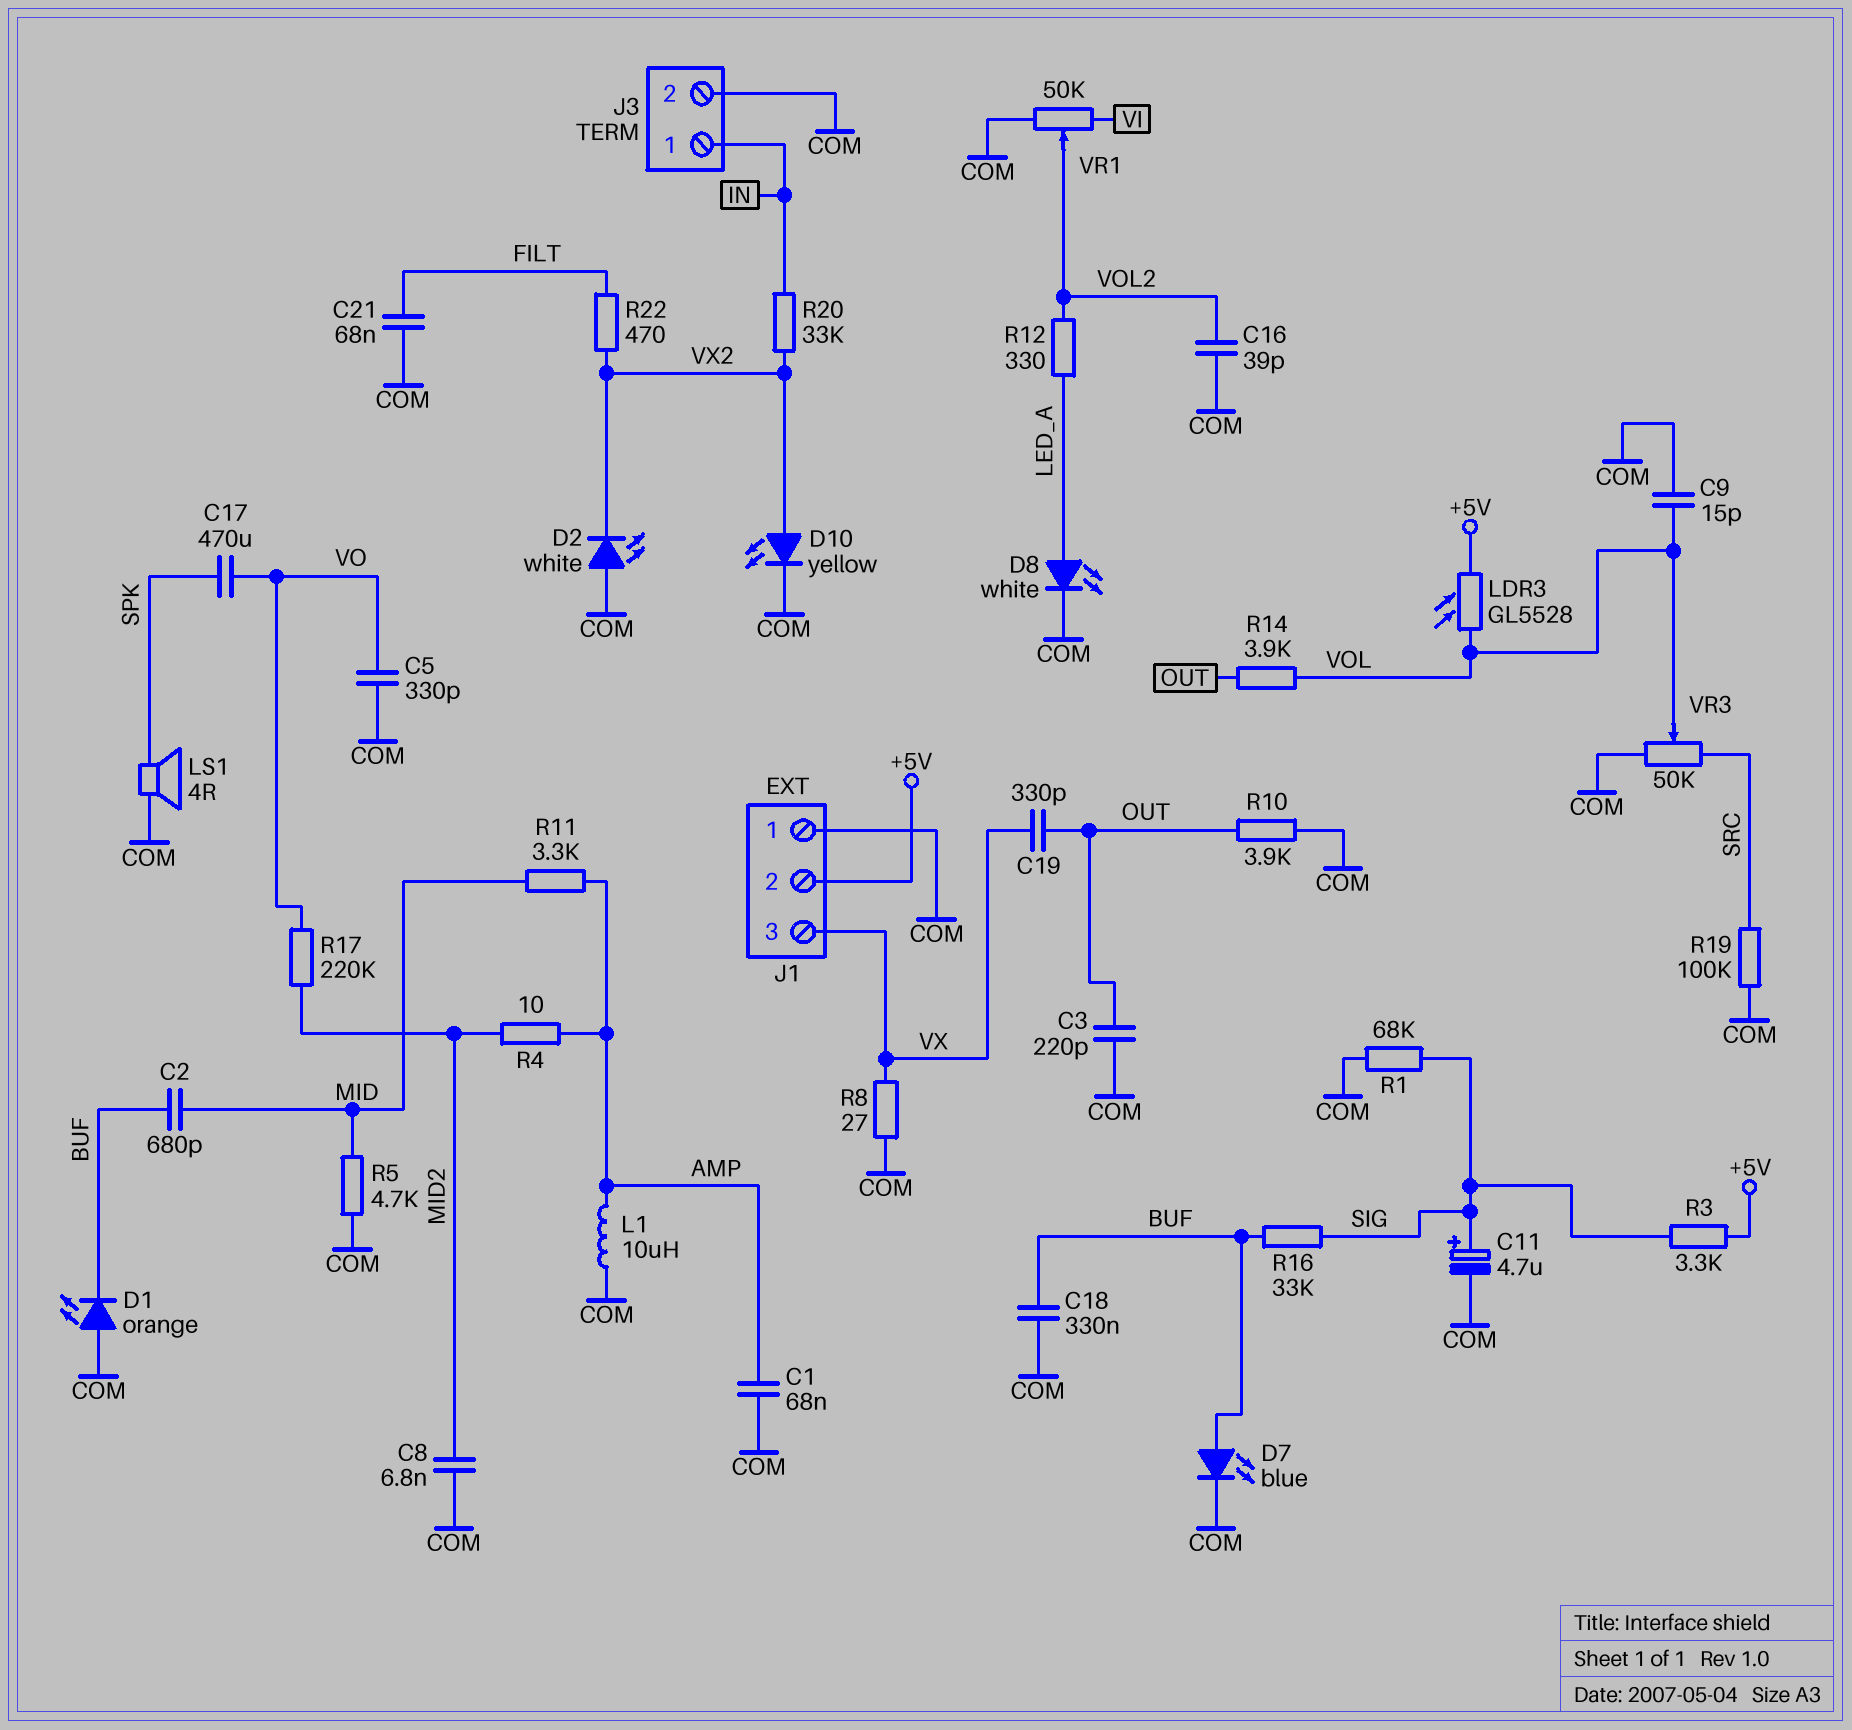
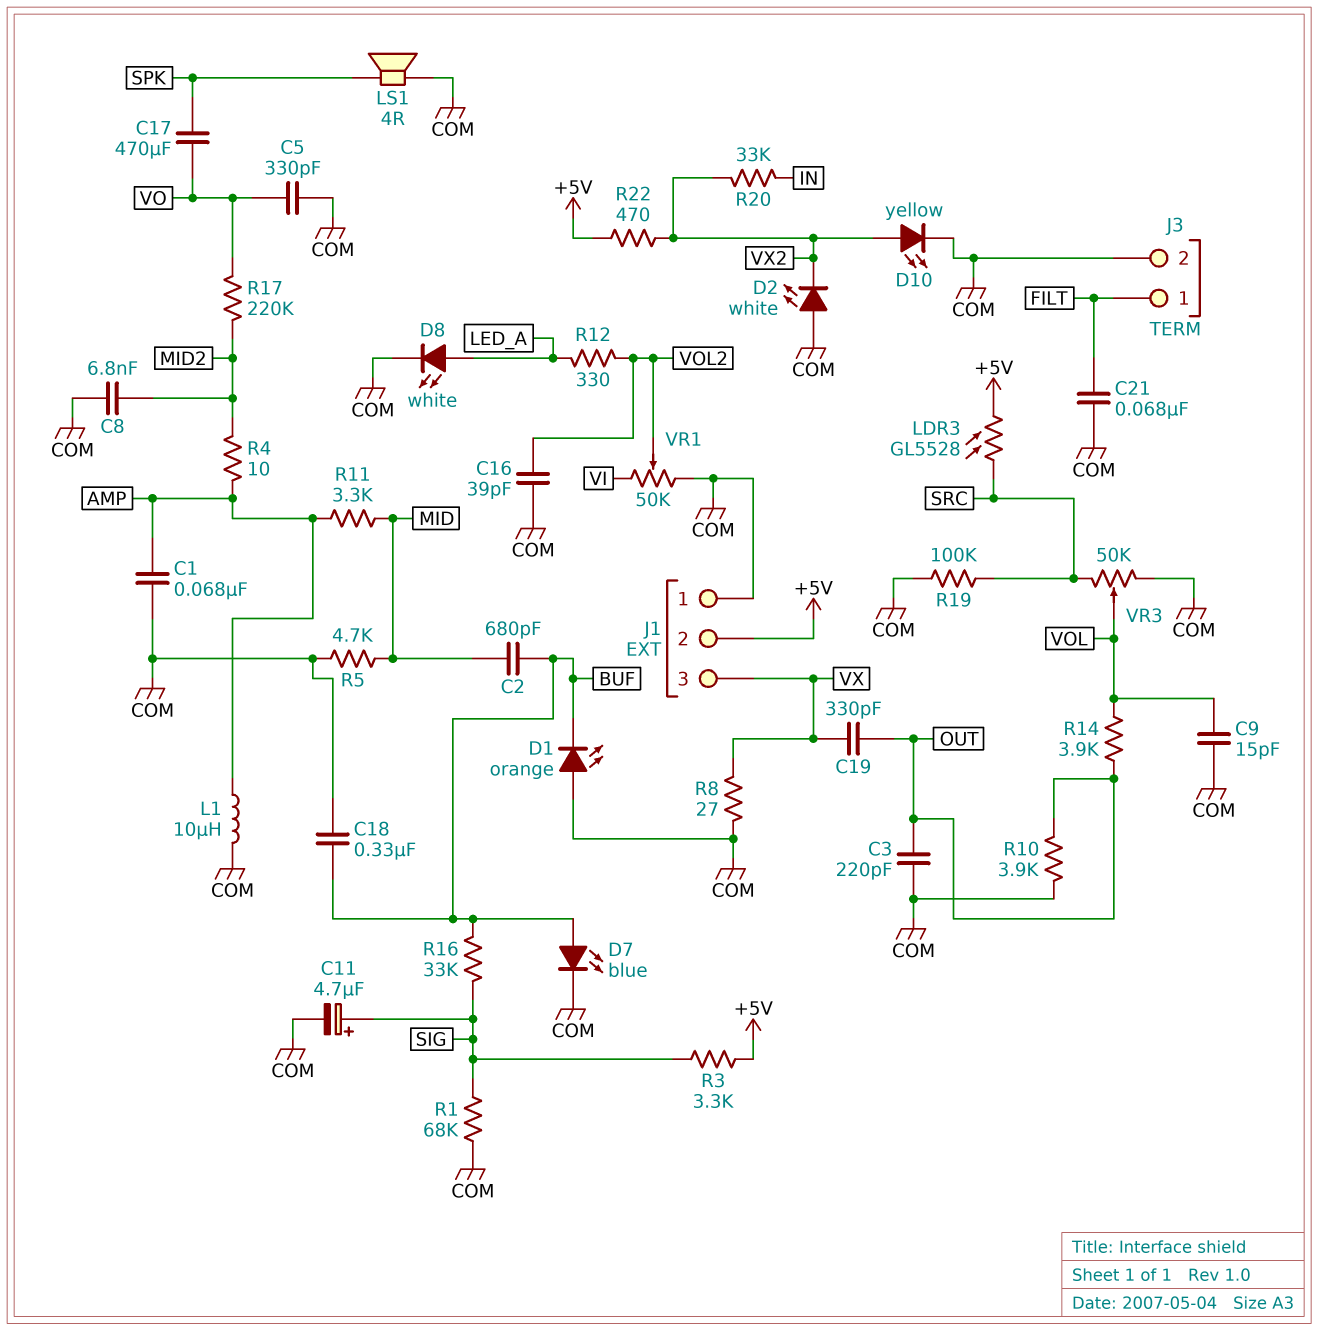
J3 pin 1: IN -> FILT
LDR3: GL5528 (+5V, VOL) -> GL5528 (+5V, SRC)
R22: 470 (FILT, VX2) -> 470 (+5V, VX2)

